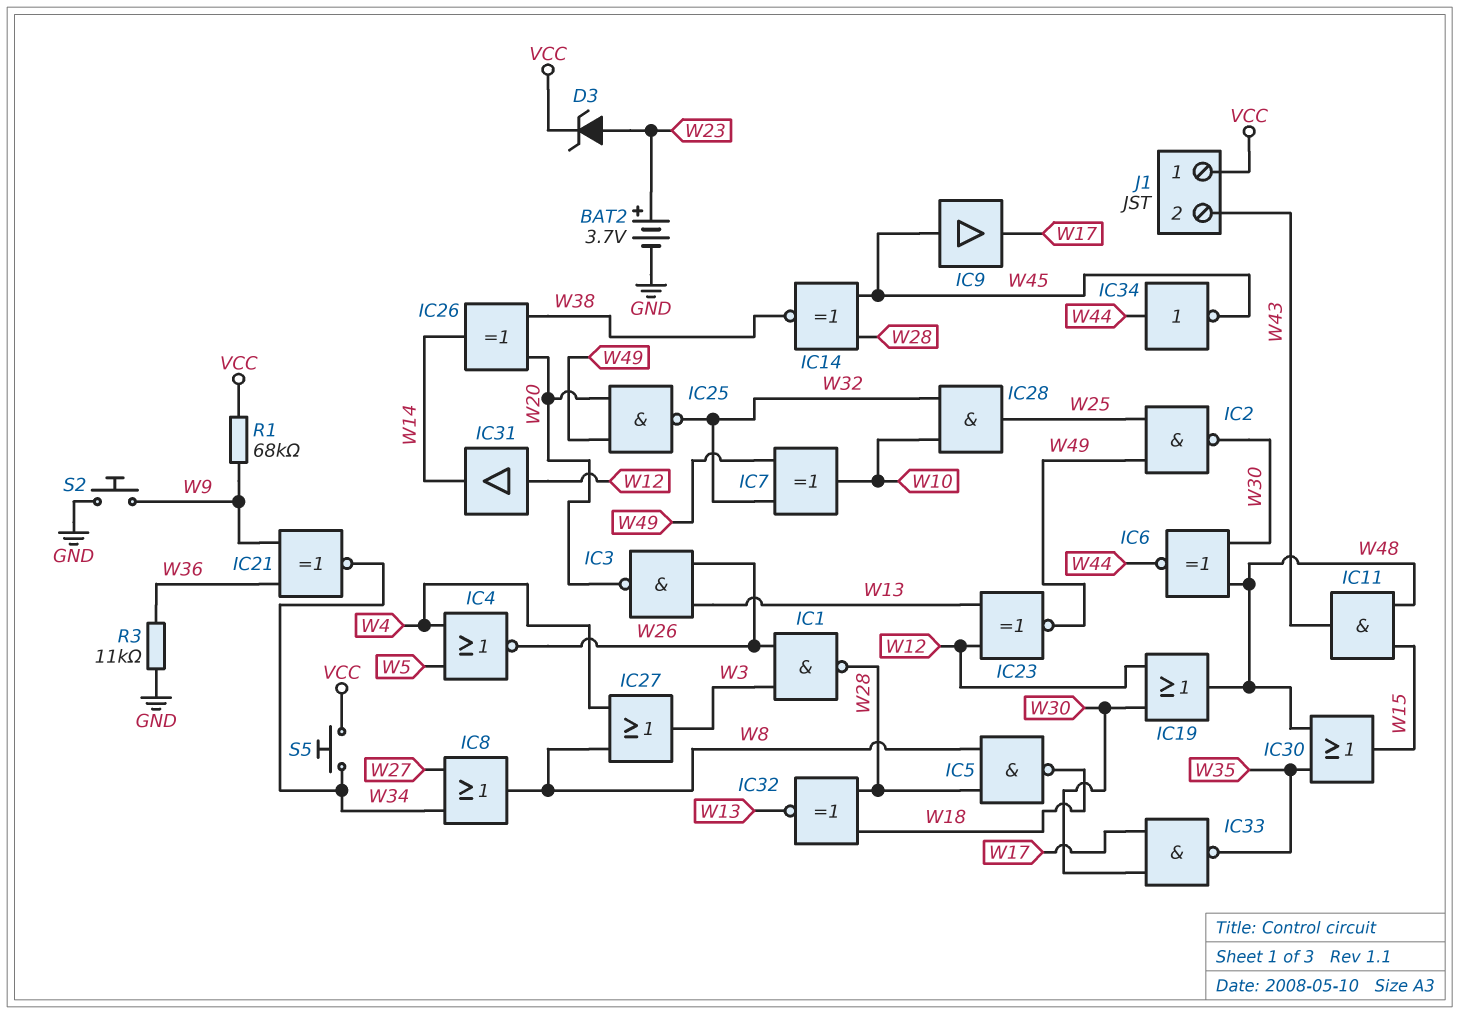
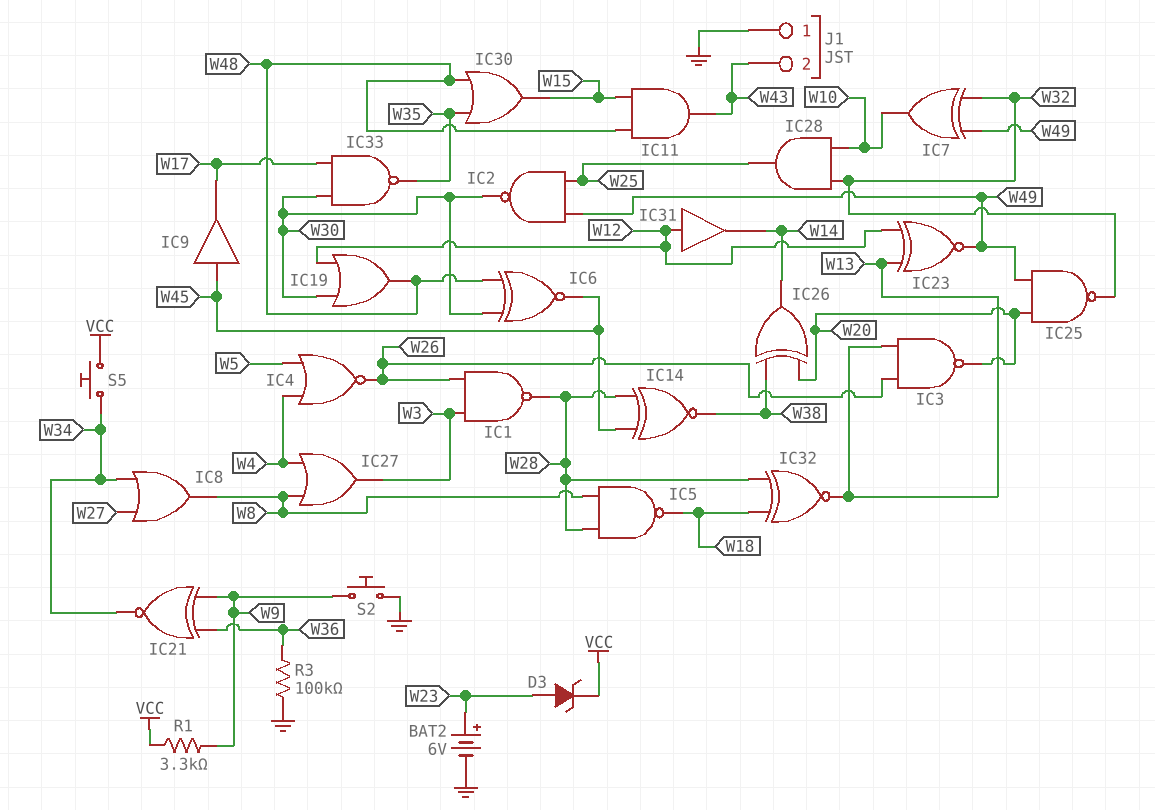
BAT2: 3.7V (plus W23, minus GND) -> 6V (plus W23, minus GND)
IC6: XNOR (in W30, in W48, out W44) -> XNOR (in W30, in W48, out W45)
IC34: NOT (in W44, out W45) -> none
J1 pin 1: VCC -> GND
R1: 68k (VCC, W9) -> 3.3k (VCC, W9)
R3: 11k (GND, W36) -> 100k (GND, W36)

